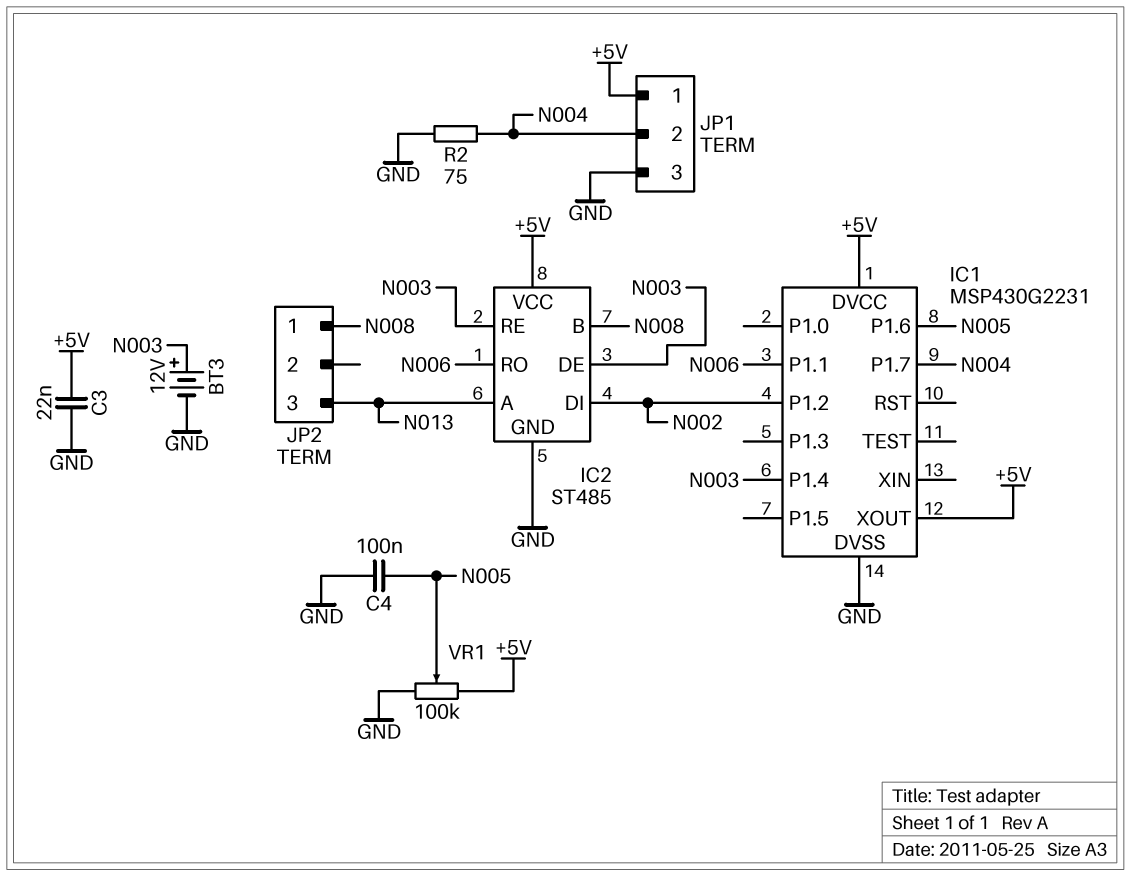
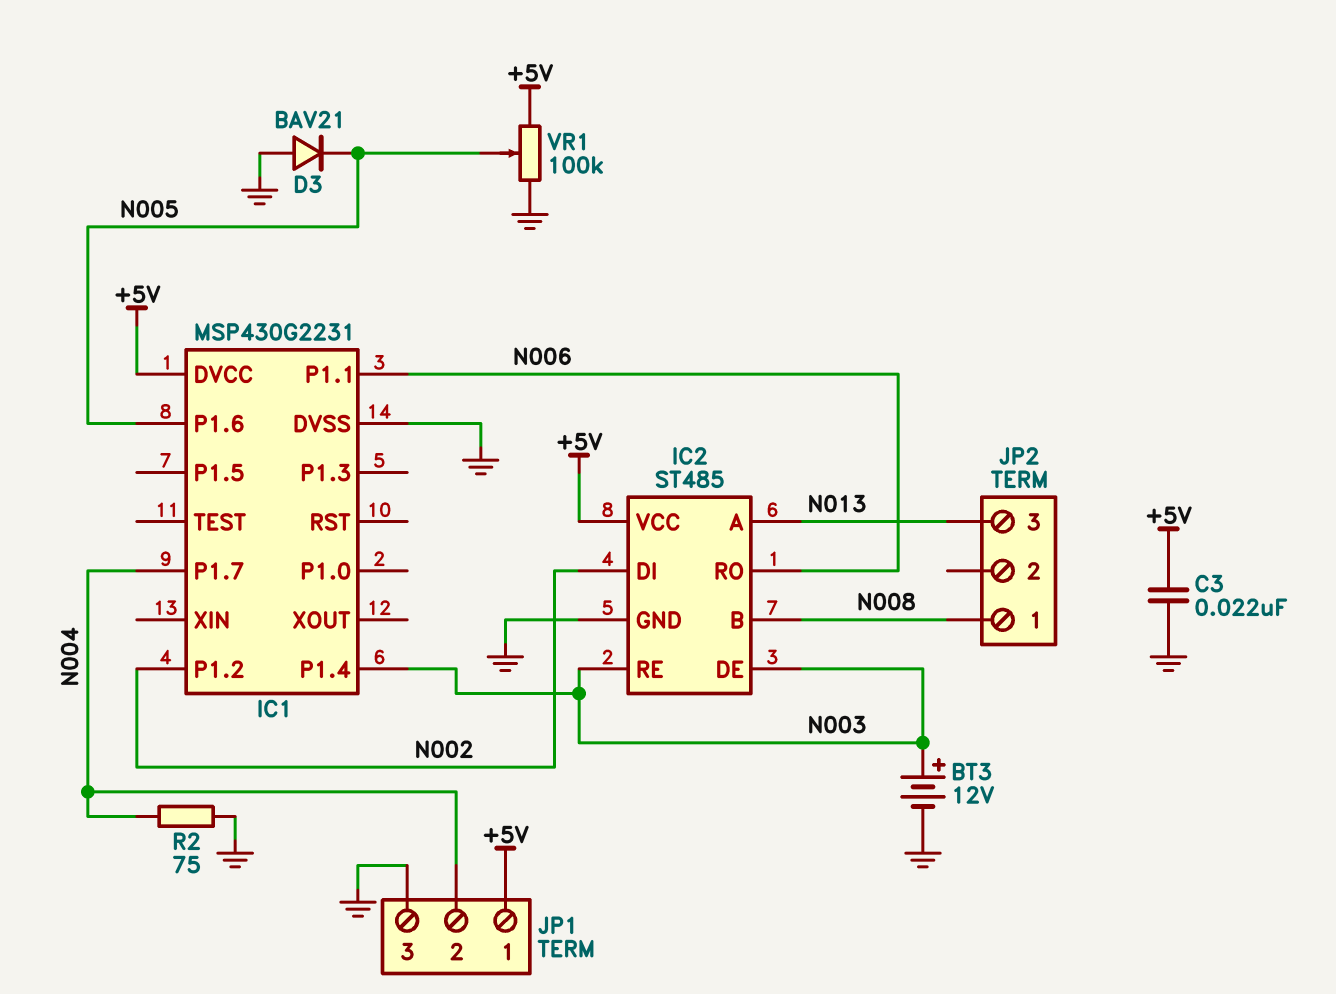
C4: 100nF (GND, N005) -> none
D3: none -> diode BAV21 (A GND, K N005)
IC1 pin XOUT: +5V -> none

